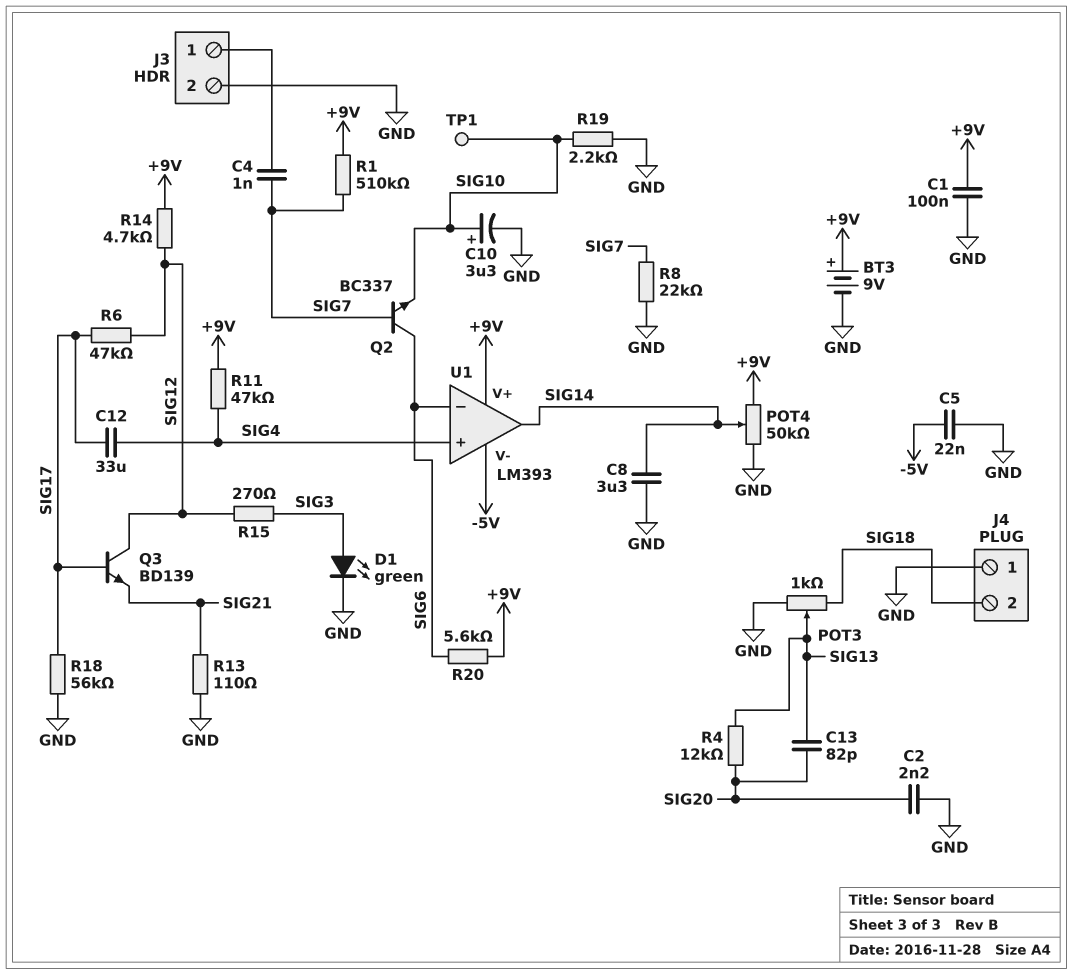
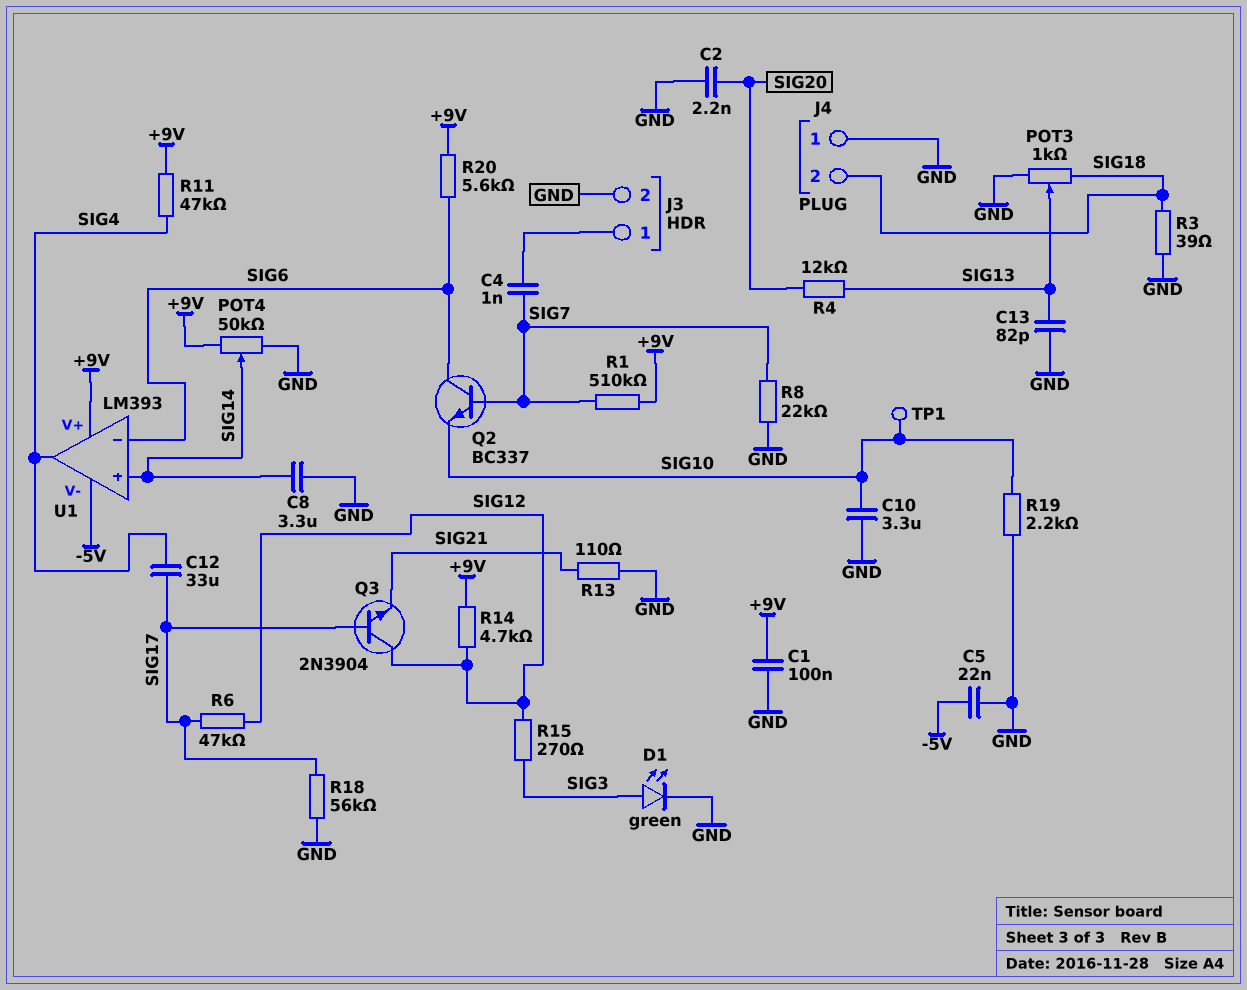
BT3: 9V (plus +9V, minus GND) -> none
C10: 3.3uF (plus SIG10, minus GND) -> 3.3uF (GND, SIG10)
C13: 82pF (SIG13, SIG20) -> 82pF (GND, SIG13)
Q3: NPN BD139 (B SIG17, C SIG12, E SIG21) -> NPN 2N3904 (B SIG17, C SIG12, E SIG21)
R3: none -> 39 (GND, SIG18)
U1 pin in+: SIG4 -> SIG14
U1 pin out: SIG14 -> SIG4

